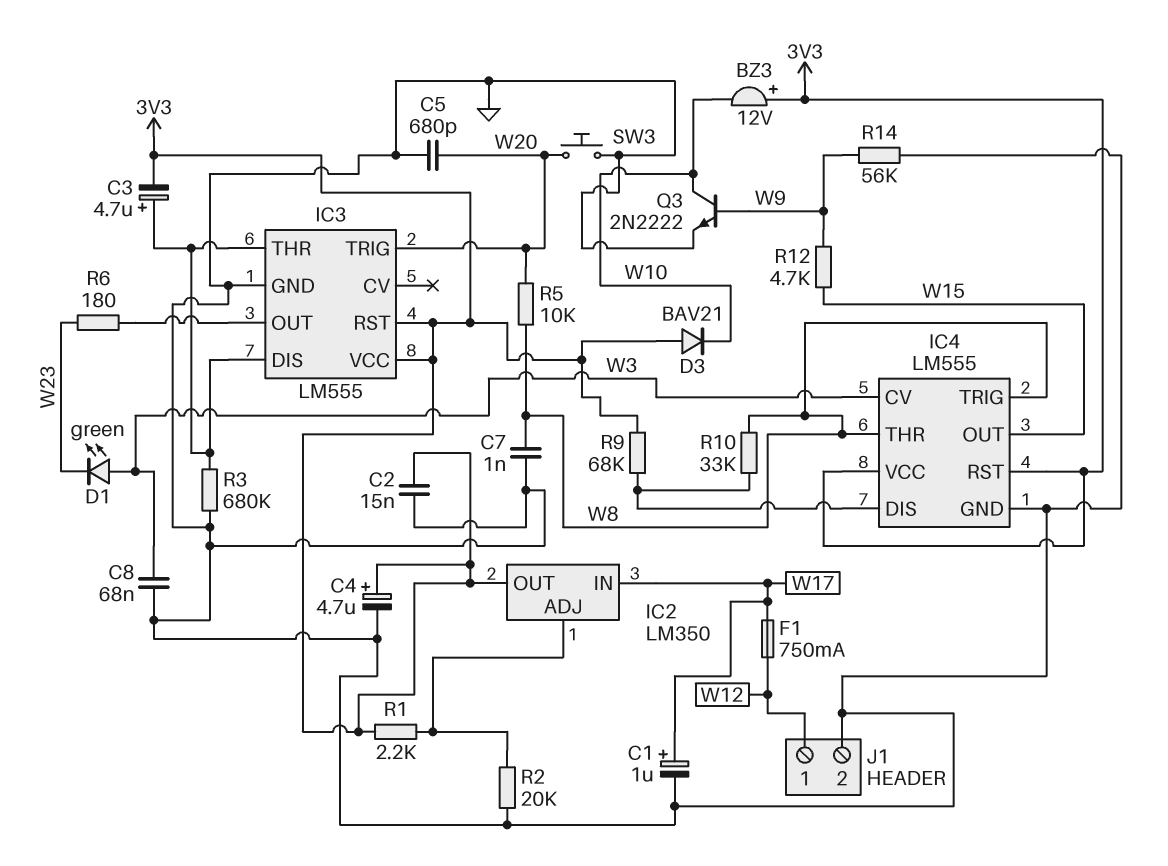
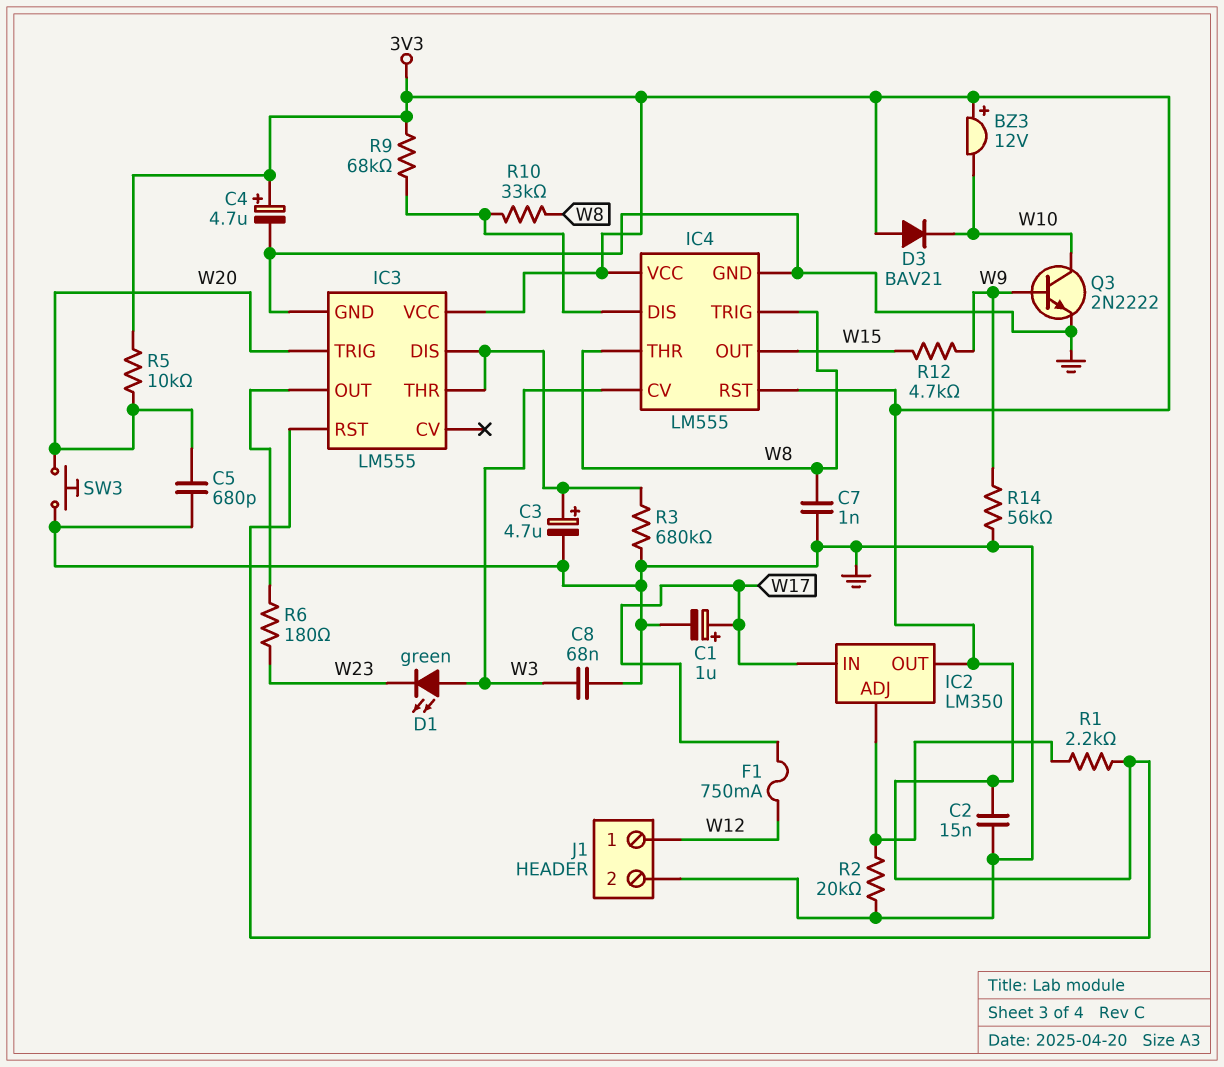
C3: 4.7uF (plus IC3/DIS, minus 3V3) -> 4.7uF (plus IC3/DIS, minus GND)
R5: 10k (W8, W20) -> 10k (3V3, W20)

